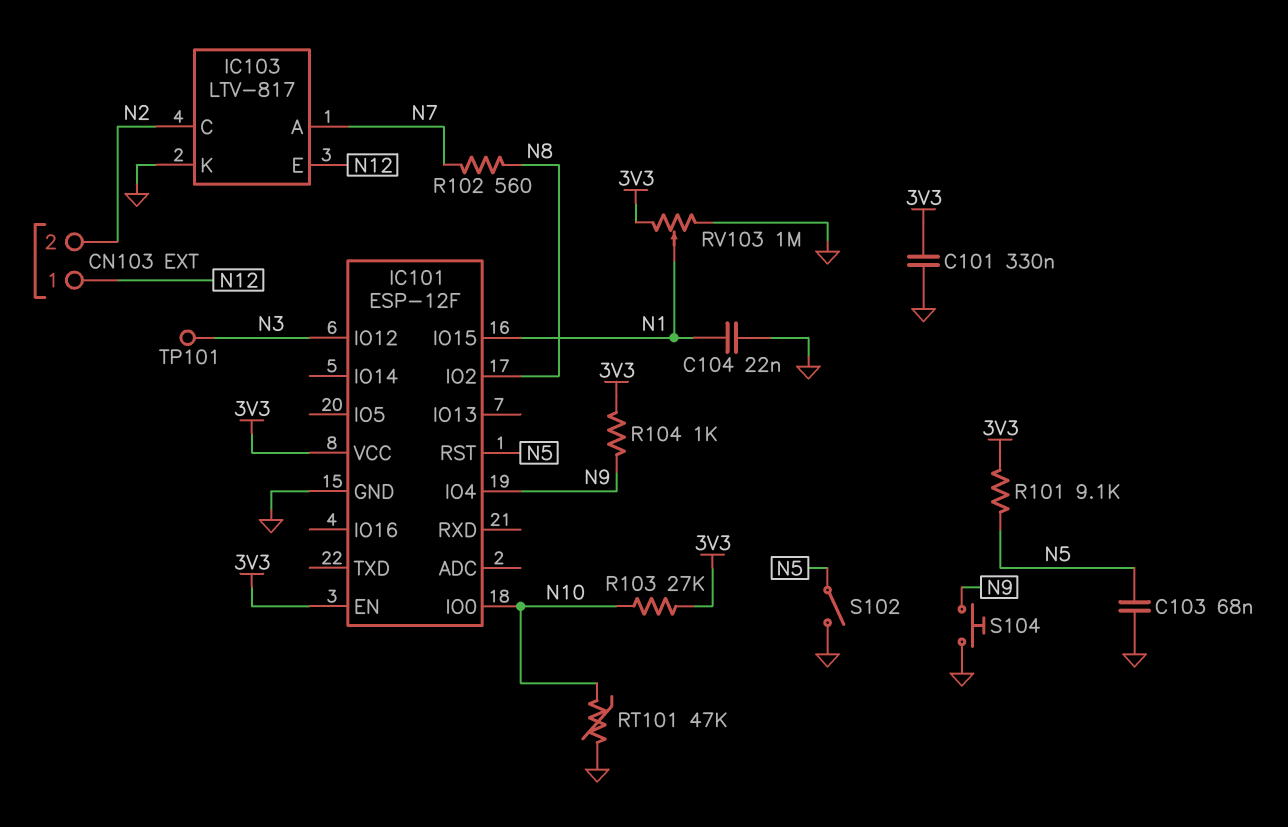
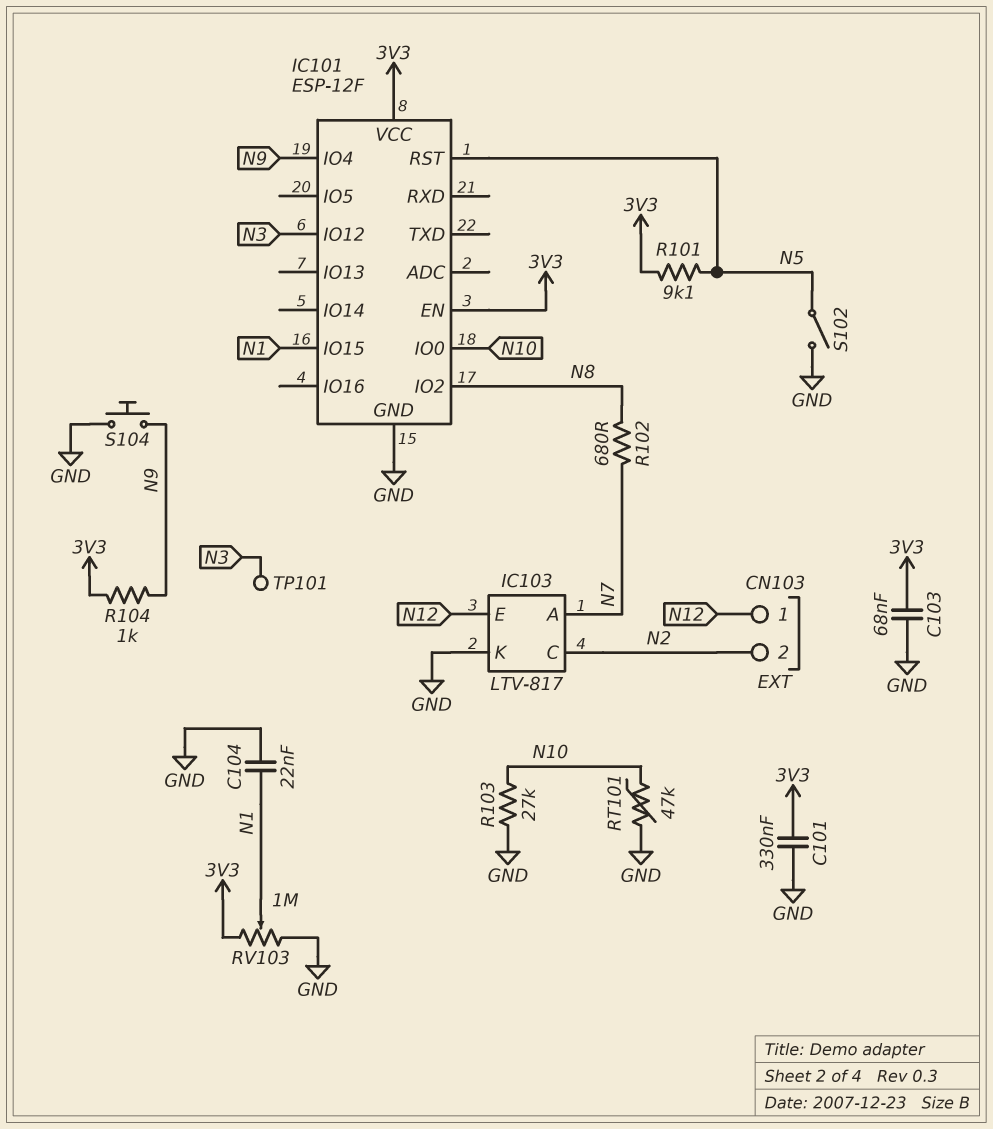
C103: 68nF (GND, N5) -> 68nF (3V3, GND)
R102: 560 (N7, N8) -> 680 (N7, N8)
R103: 27k (3V3, N10) -> 27k (GND, N10)

